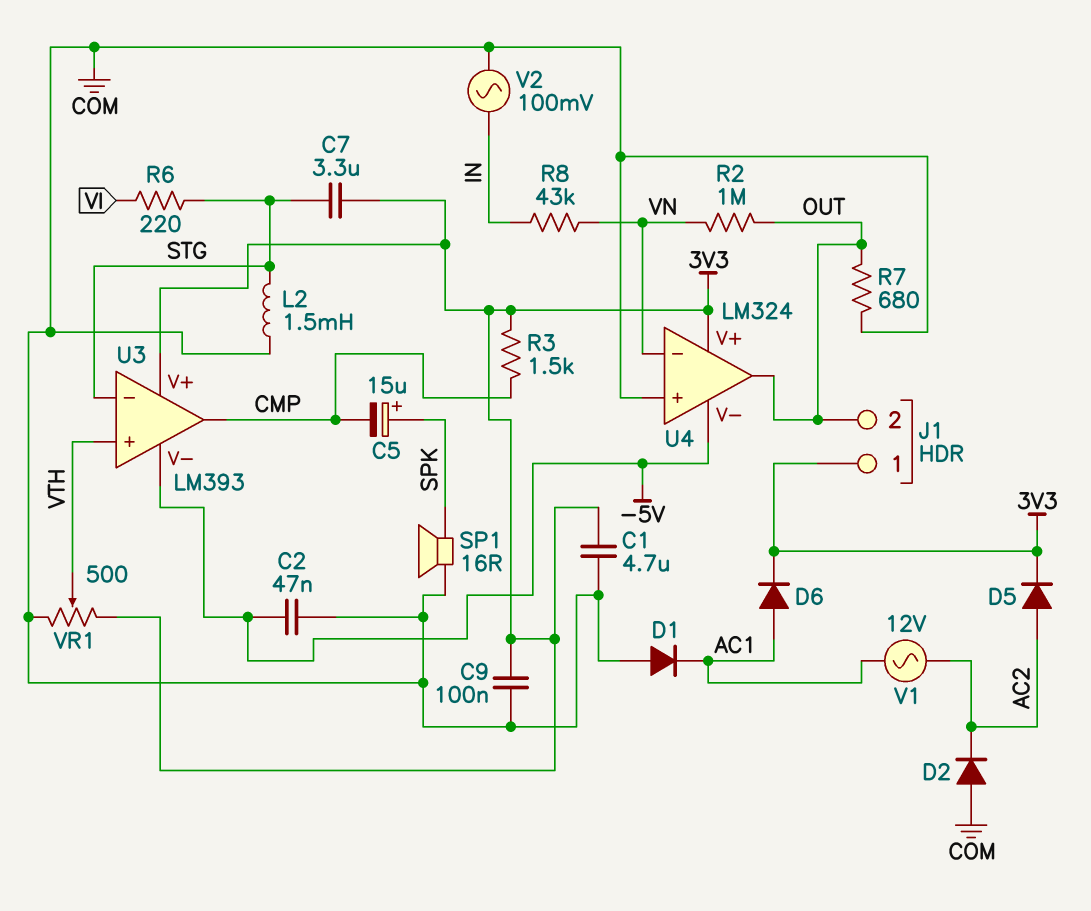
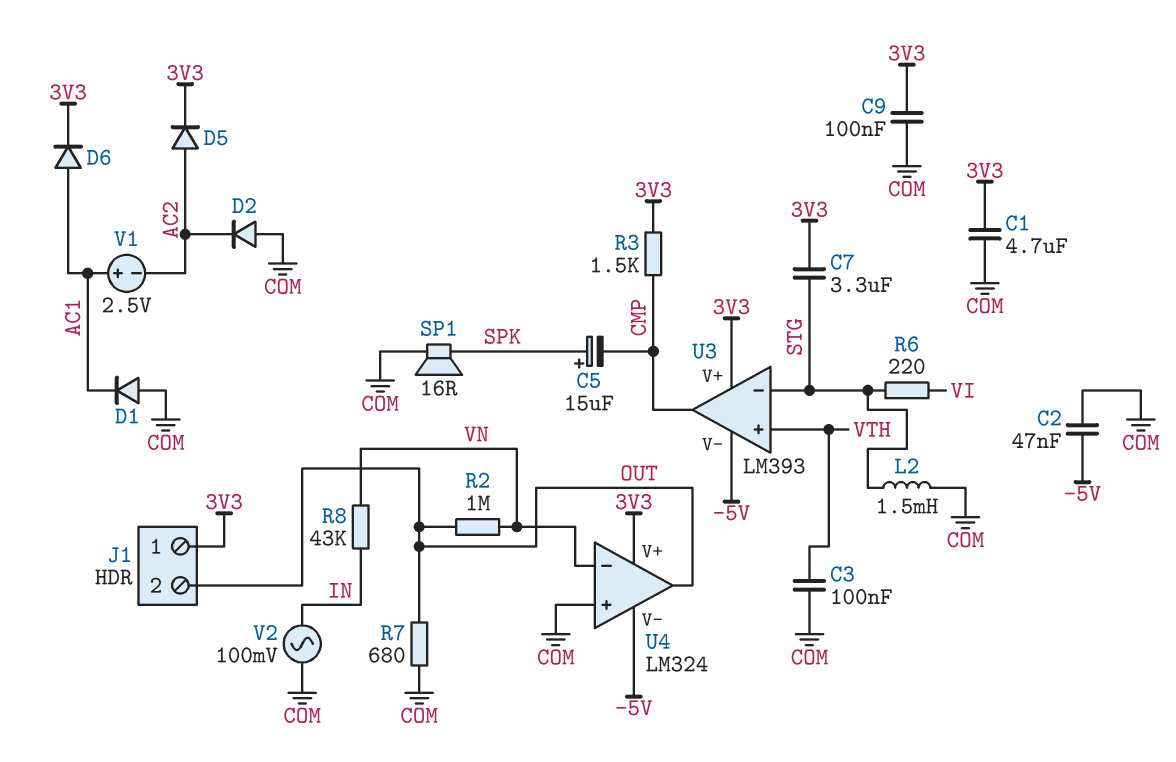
C3: none -> 100nF (COM, VTH)
V1: AC 12V (AC1, AC2) -> 2.5V (plus AC1, minus AC2)
VR1: 500 (3V3, COM, wiper VTH) -> none

